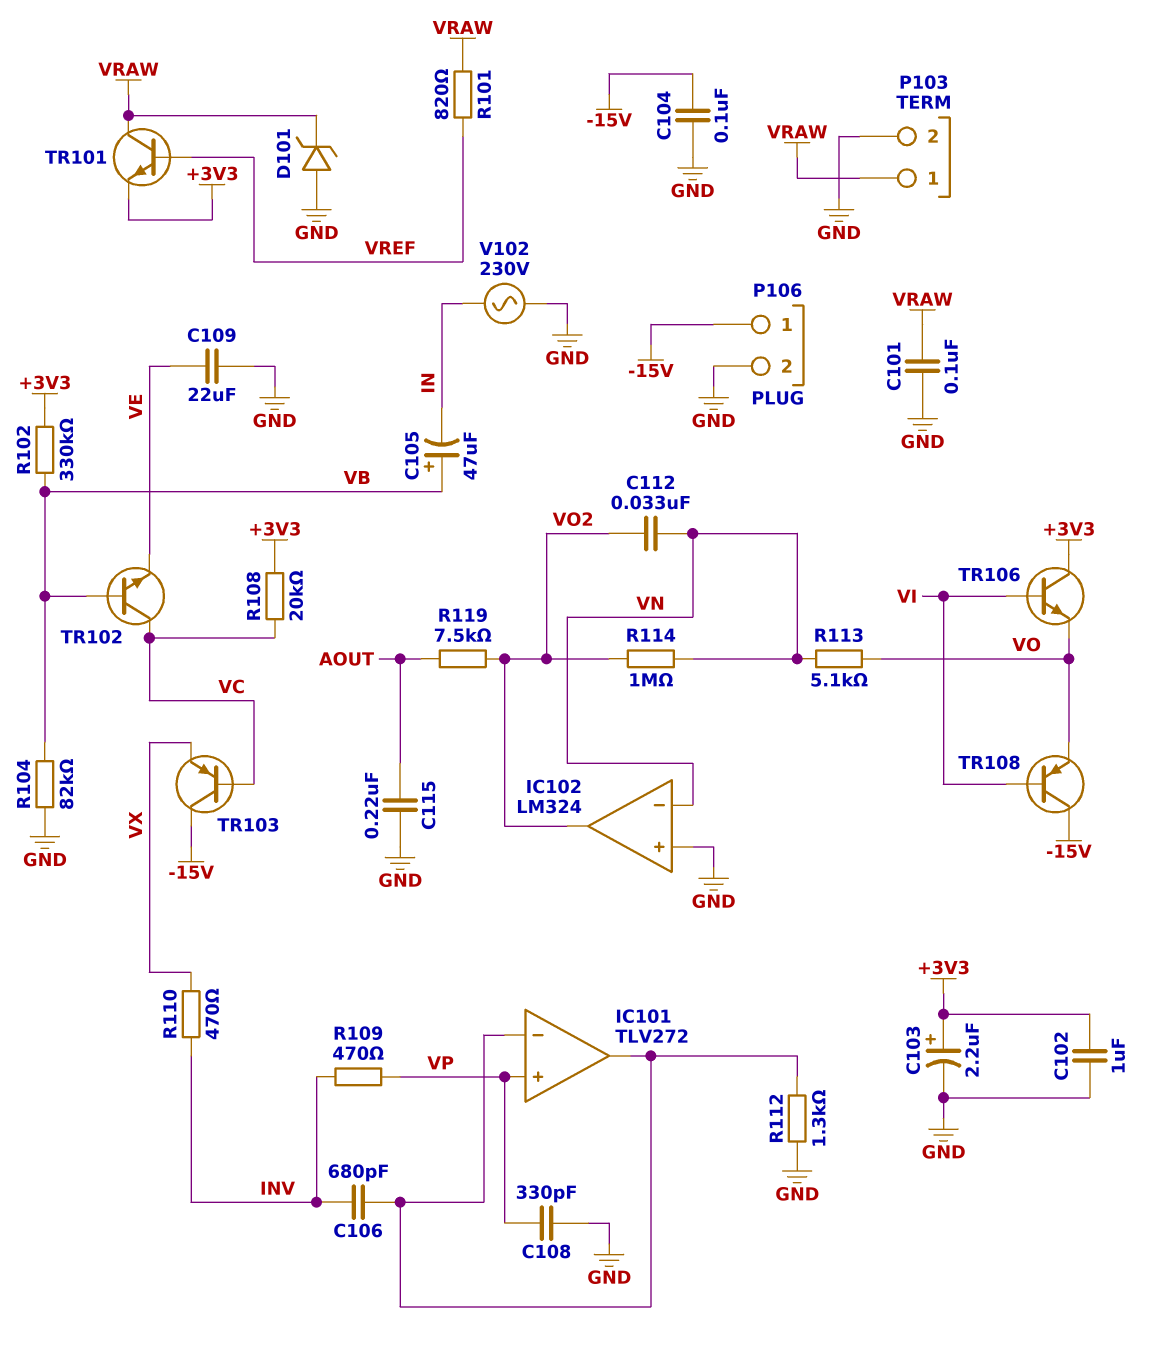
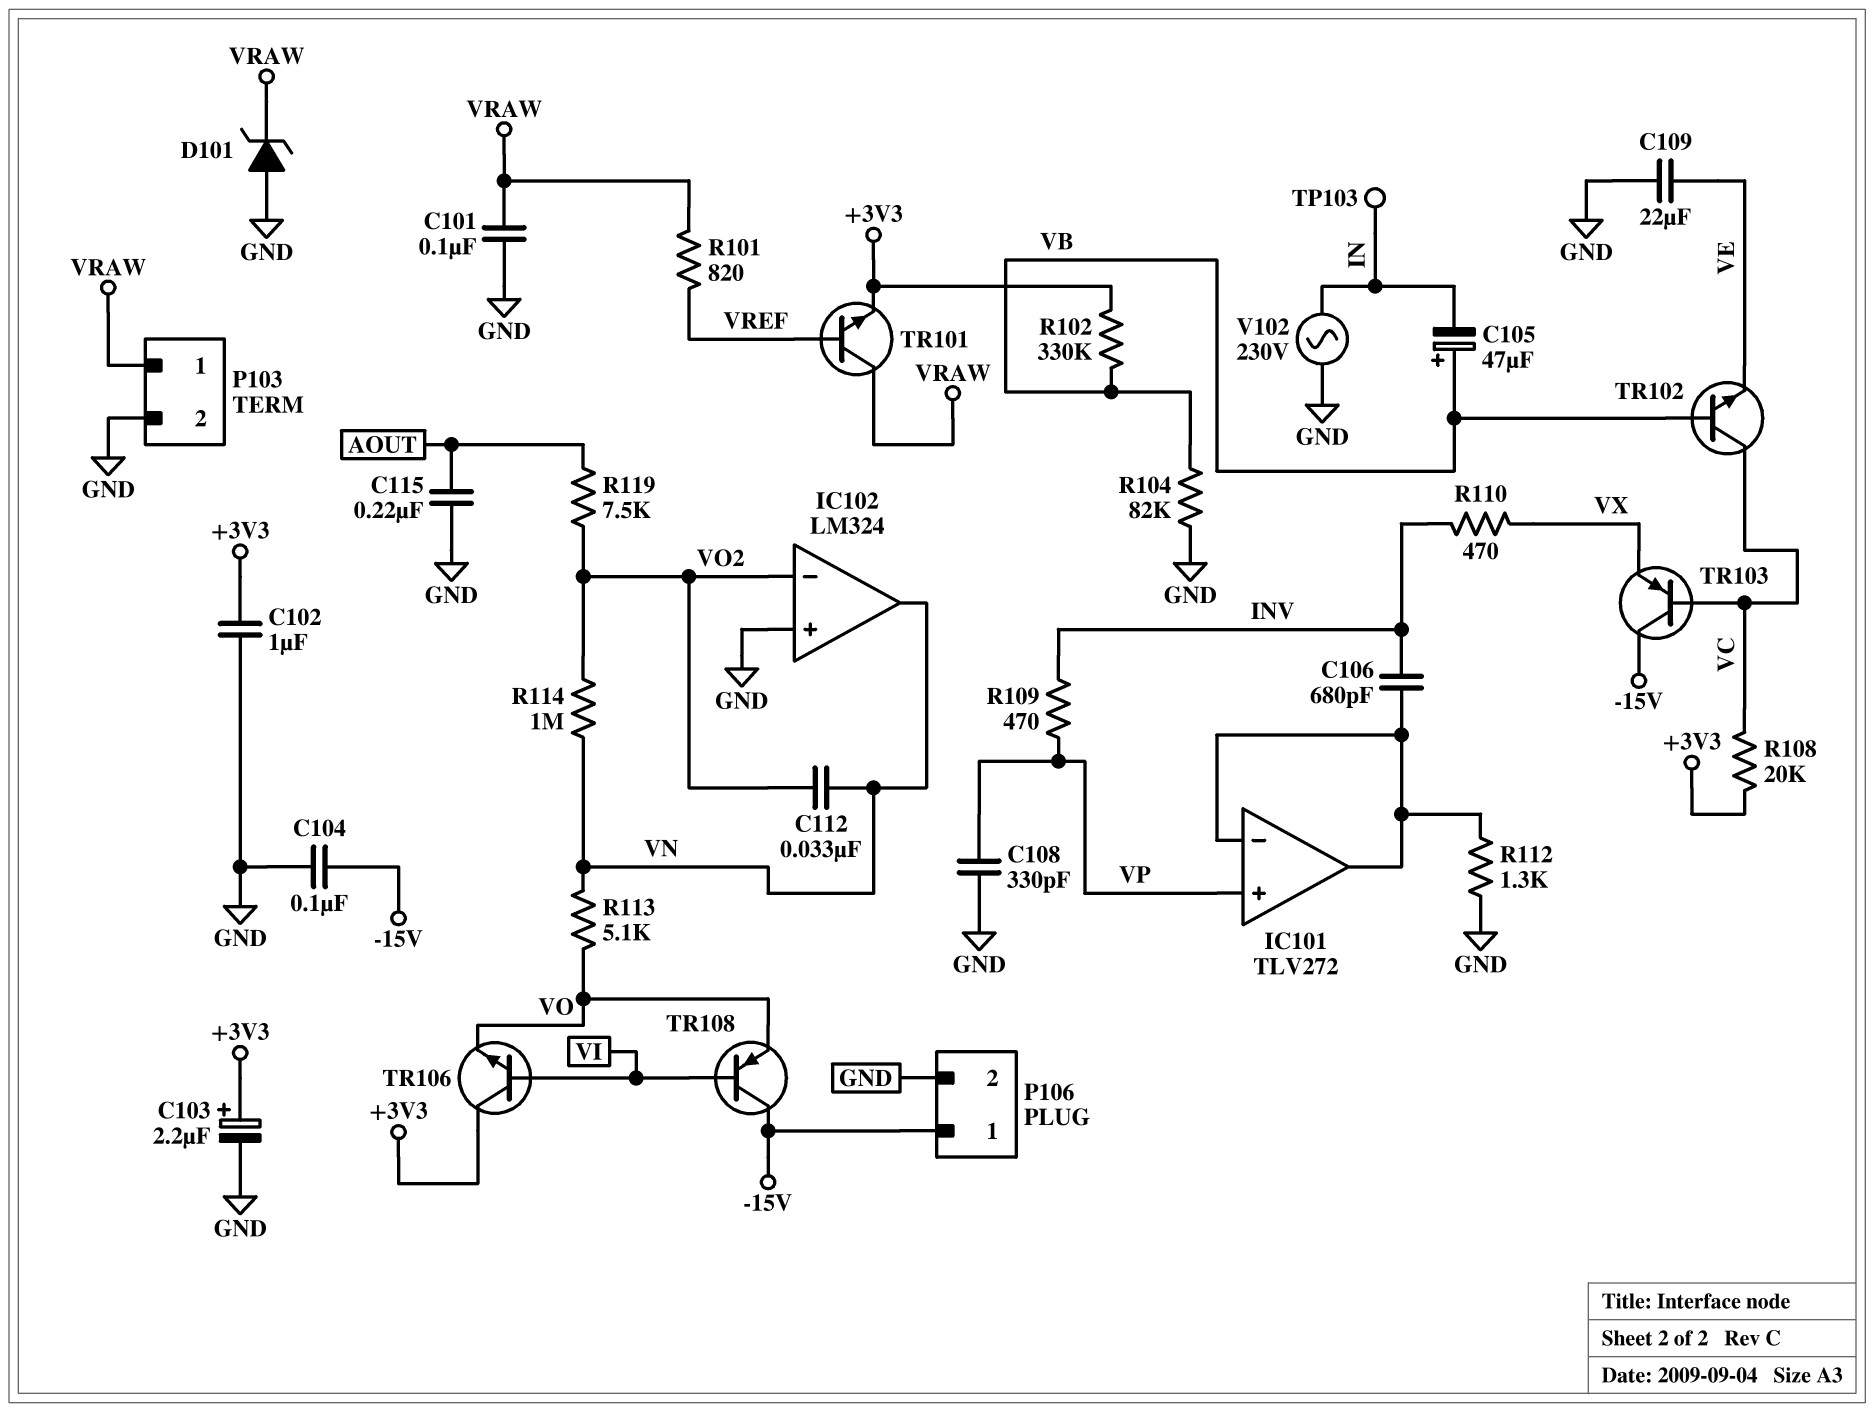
IC102 pin in-: VN -> VO2
IC102 pin out: VO2 -> VN
TP103: none -> test point (IN)

